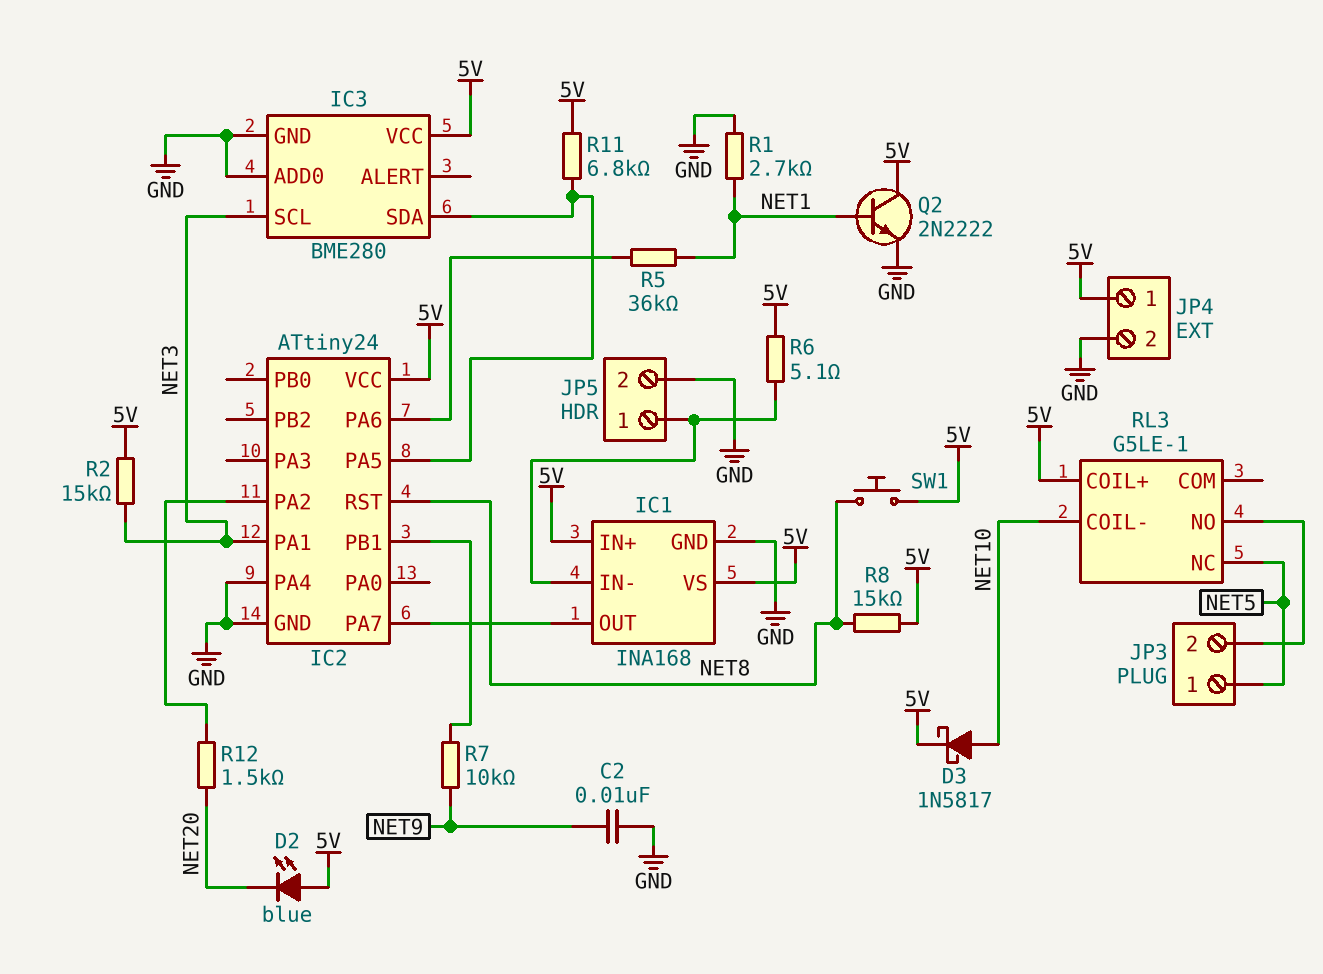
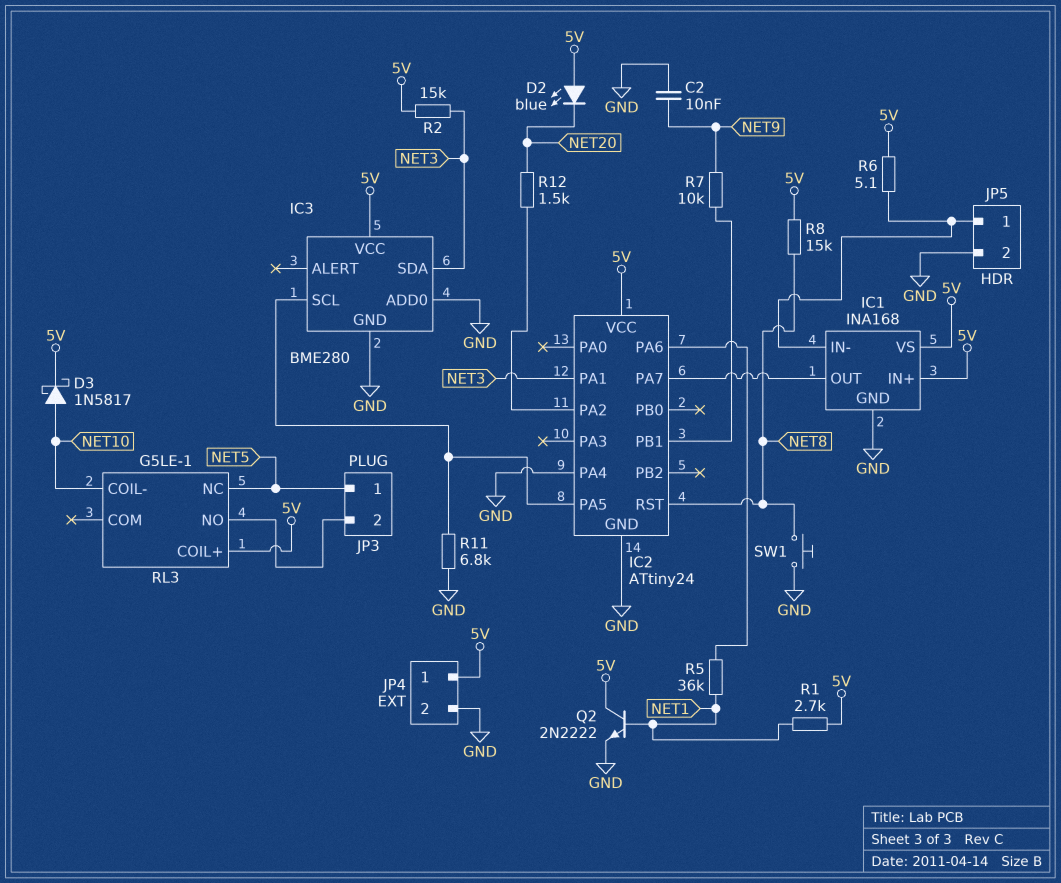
IC3 pin SCL: NET3 -> IC2/PA5
IC3 pin SDA: IC2/PA5 -> NET3
R1: 2.7k (GND, NET1) -> 2.7k (5V, NET1)
R11: 6.8k (5V, IC2/PA5) -> 6.8k (GND, IC2/PA5)
SW1: button (5V, NET8) -> button (GND, NET8)

